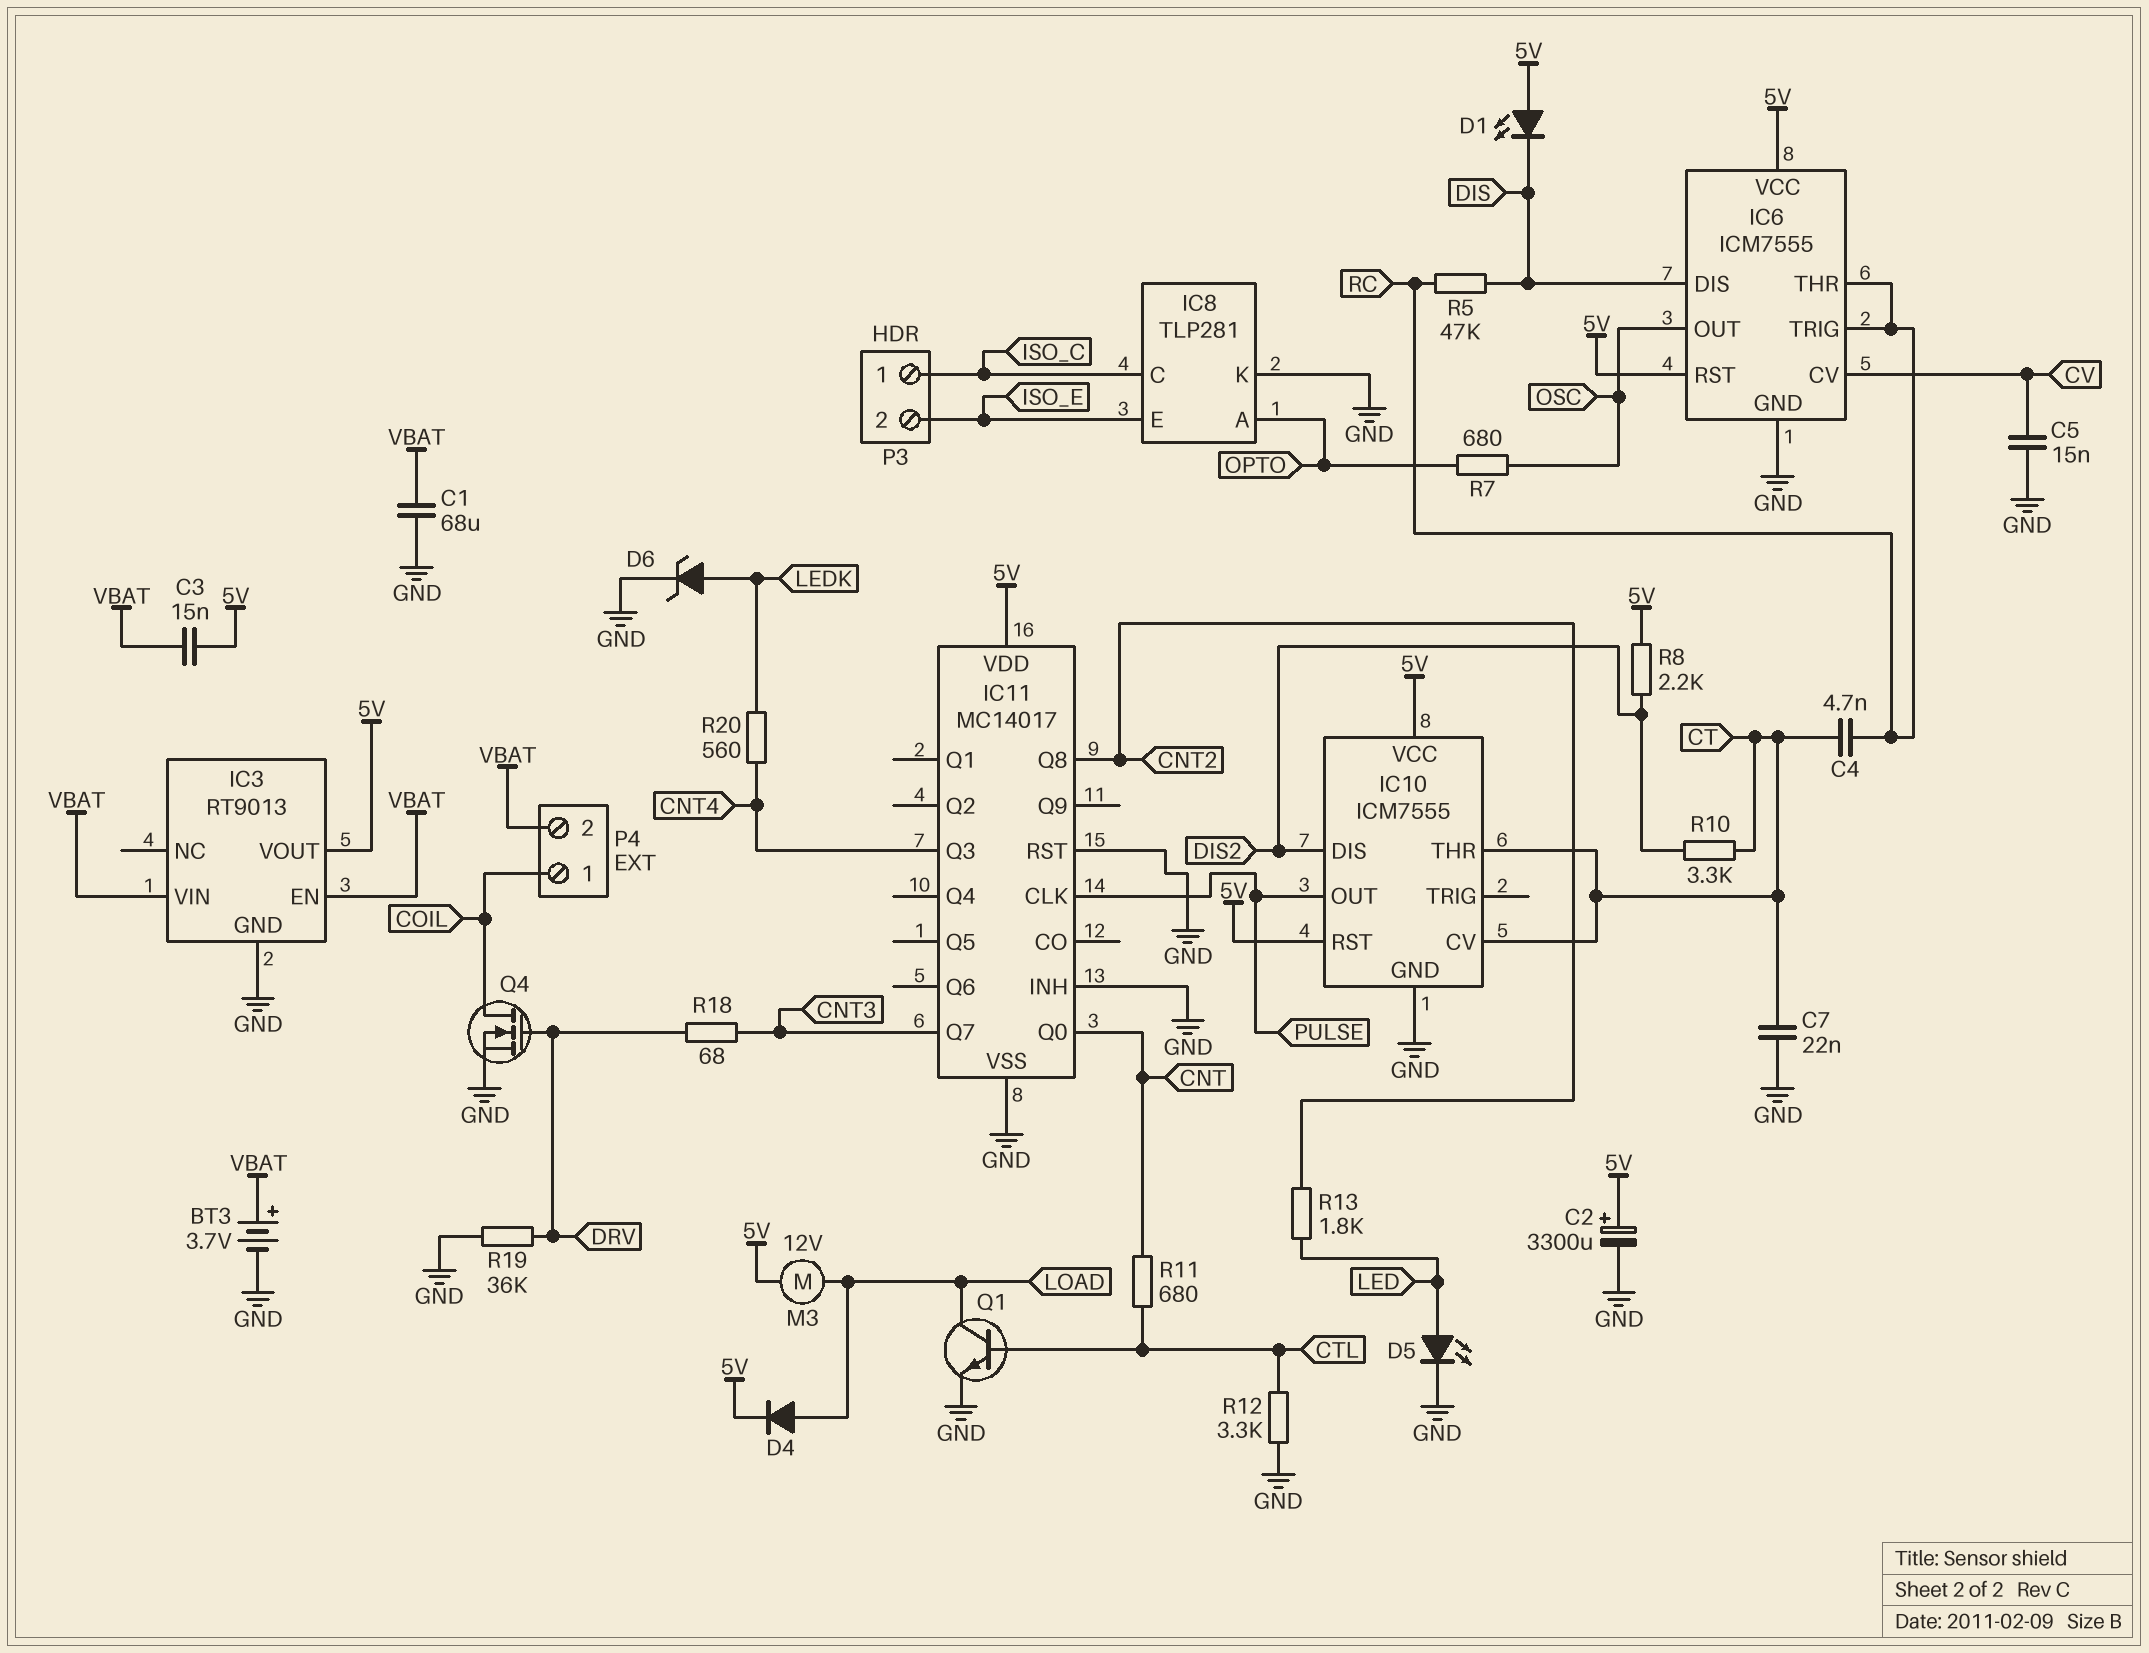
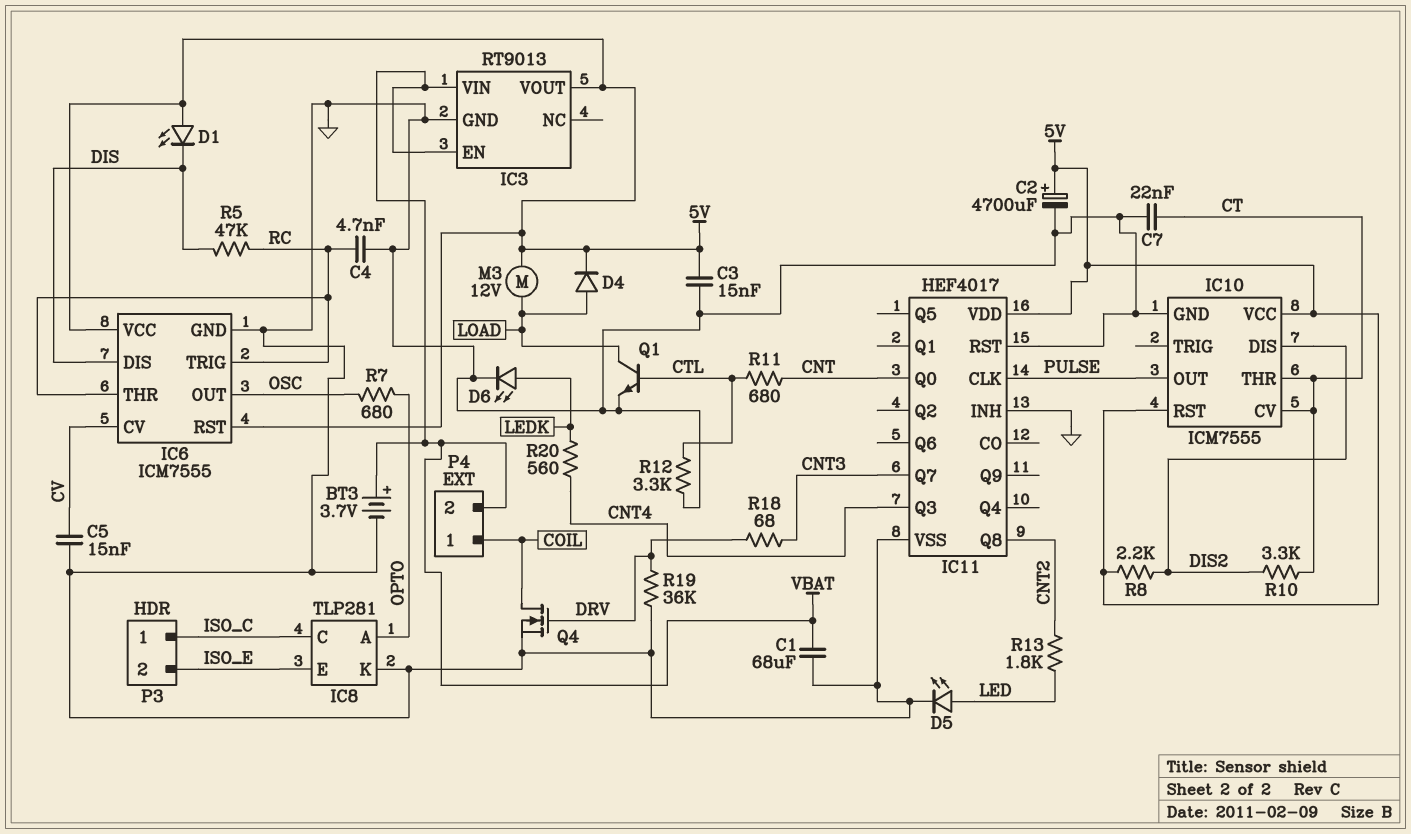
C2: 3300uF (plus 5V, minus GND) -> 4700uF (plus 5V, minus GND)
C3: 15nF (5V, VBAT) -> 15nF (5V, GND)
C4: 4.7nF (CT, RC) -> 4.7nF (GND, RC)
D6: zener (A LEDK, K GND) -> LED (A LEDK, K GND)
IC11: MC14017 -> HEF4017

